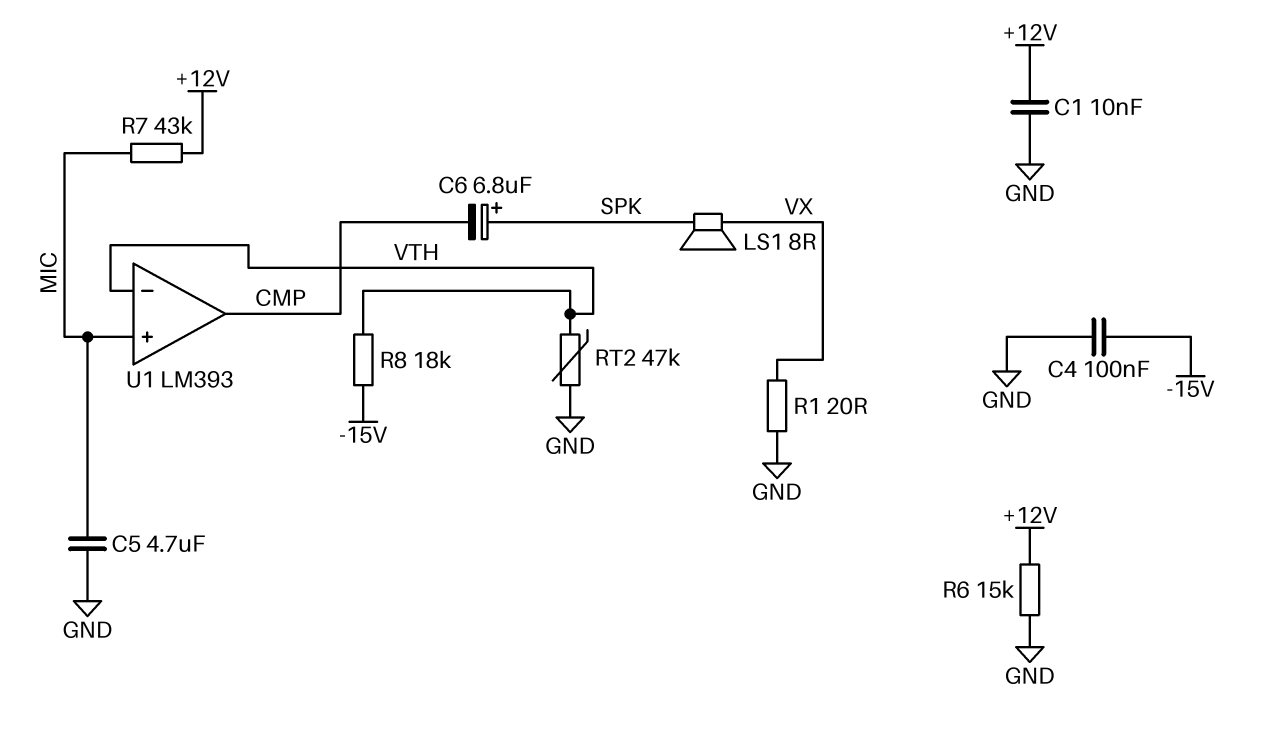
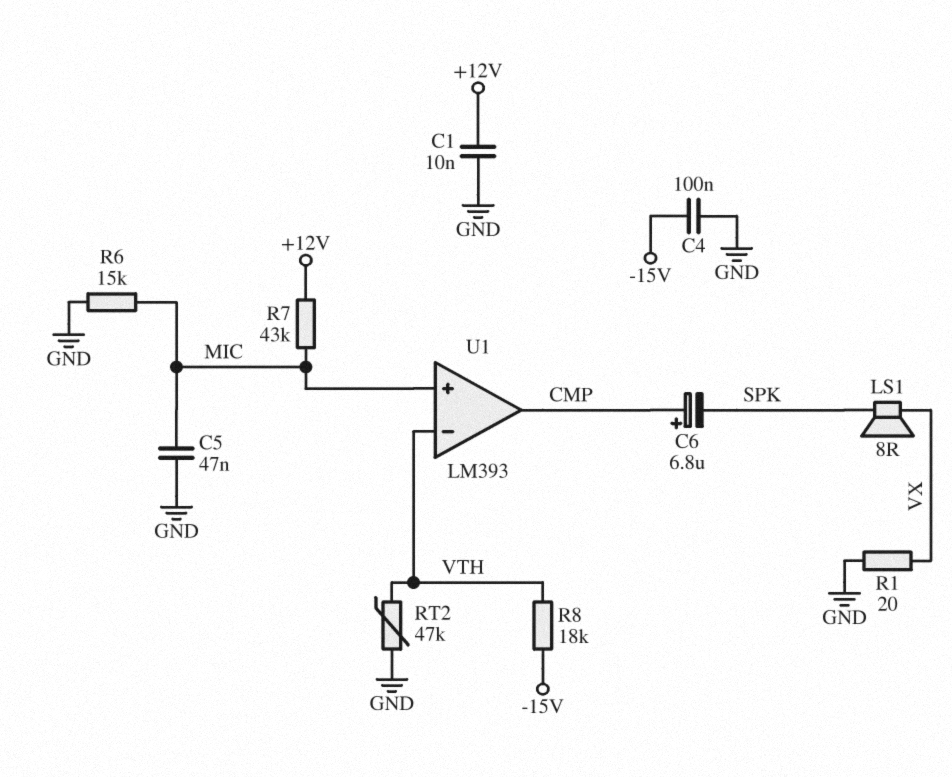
C5: 4.7uF (GND, MIC) -> 47nF (GND, MIC)
C6: 6.8uF (plus SPK, minus CMP) -> 6.8uF (plus CMP, minus SPK)
R6: 15k (+12V, GND) -> 15k (GND, MIC)

